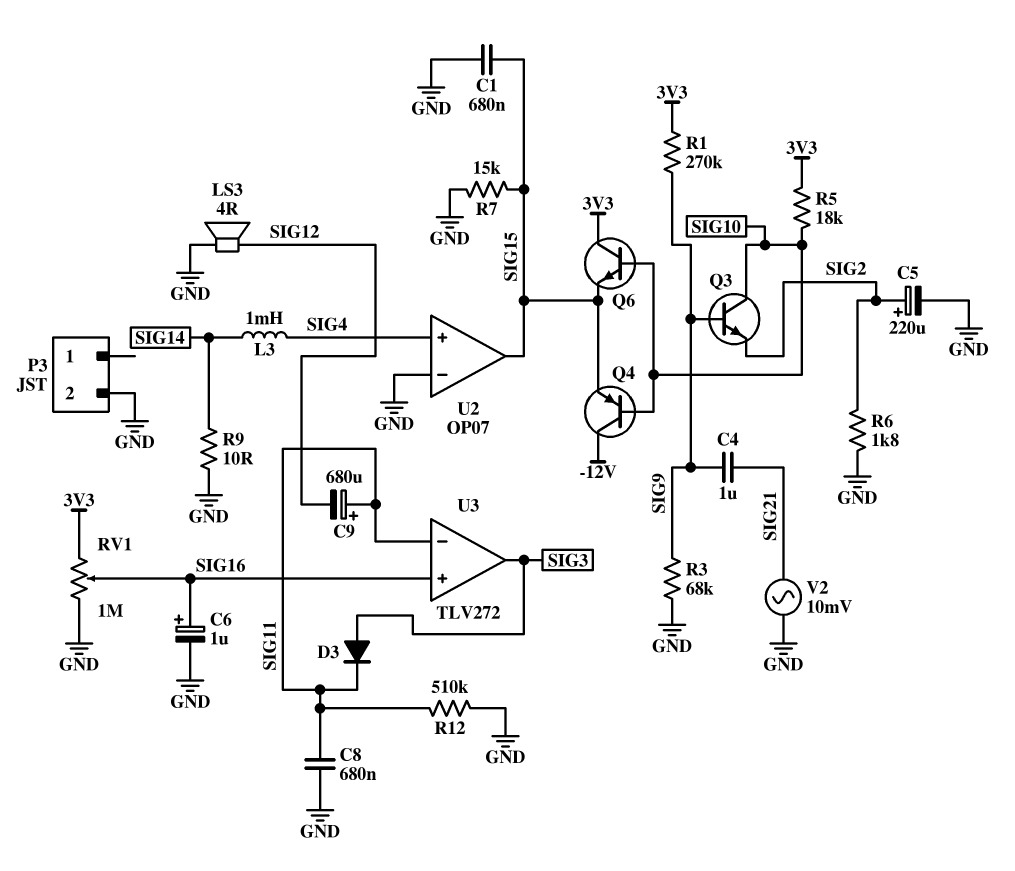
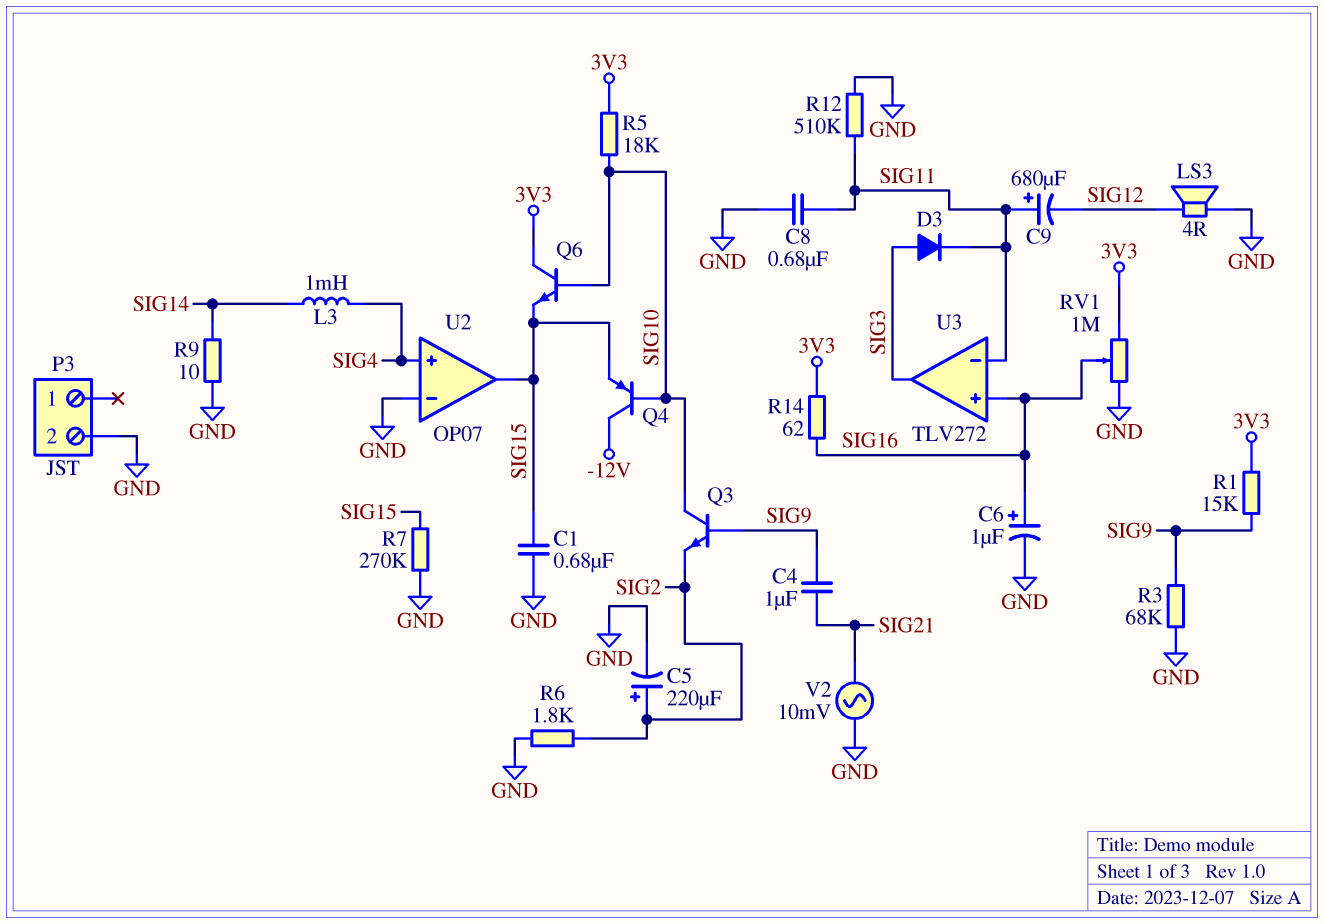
R1: 270k (3V3, SIG9) -> 15k (3V3, SIG9)
R7: 15k (GND, SIG15) -> 270k (GND, SIG15)
R14: none -> 62 (3V3, SIG16)

